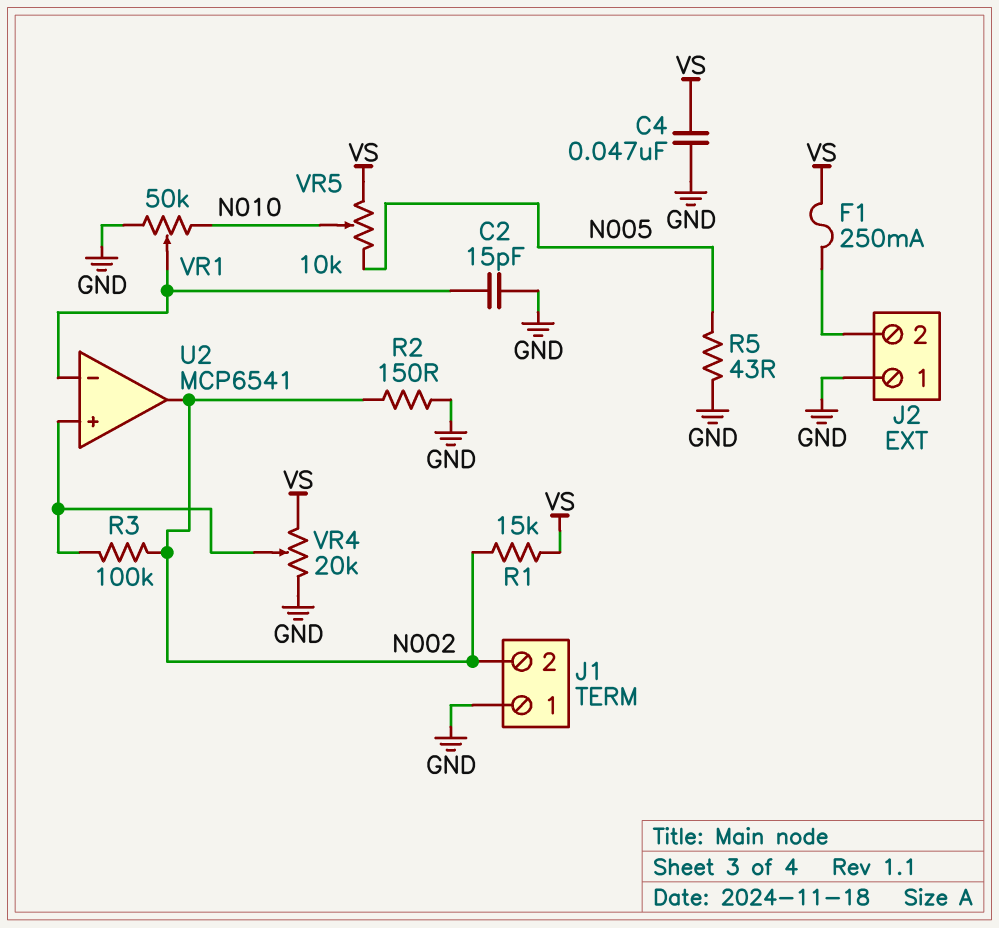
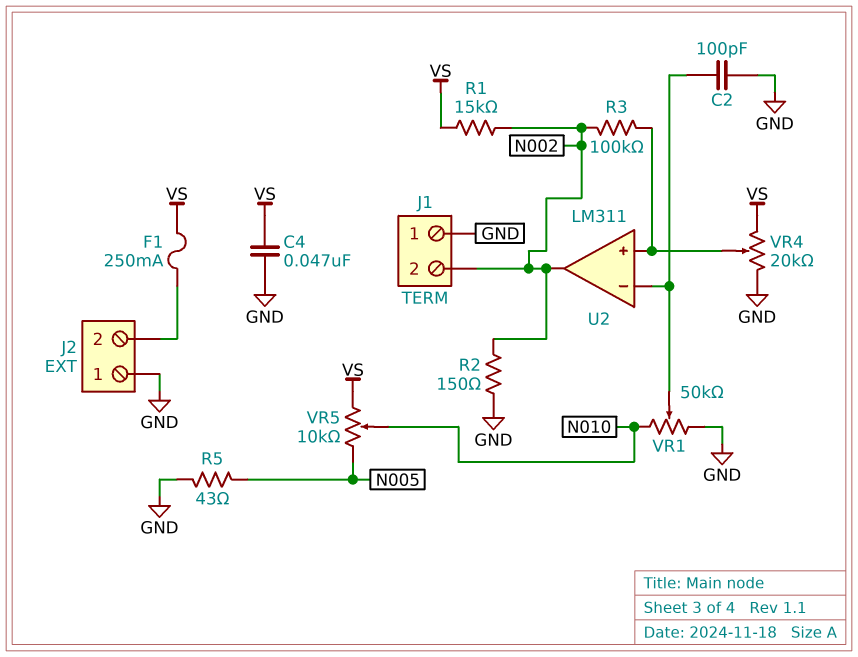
C2: 15pF (GND, U2/in-) -> 100pF (GND, U2/in-)
U2: MCP6541 -> LM311

